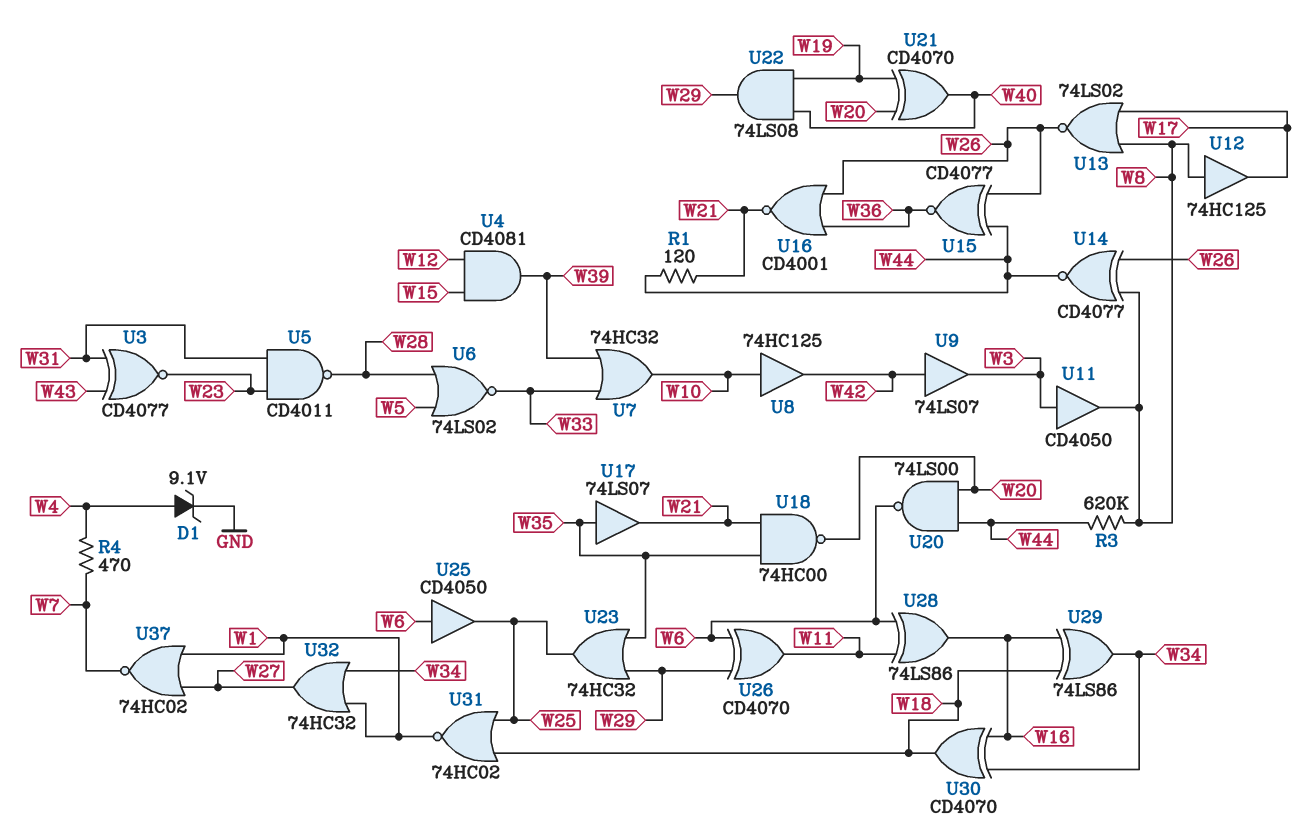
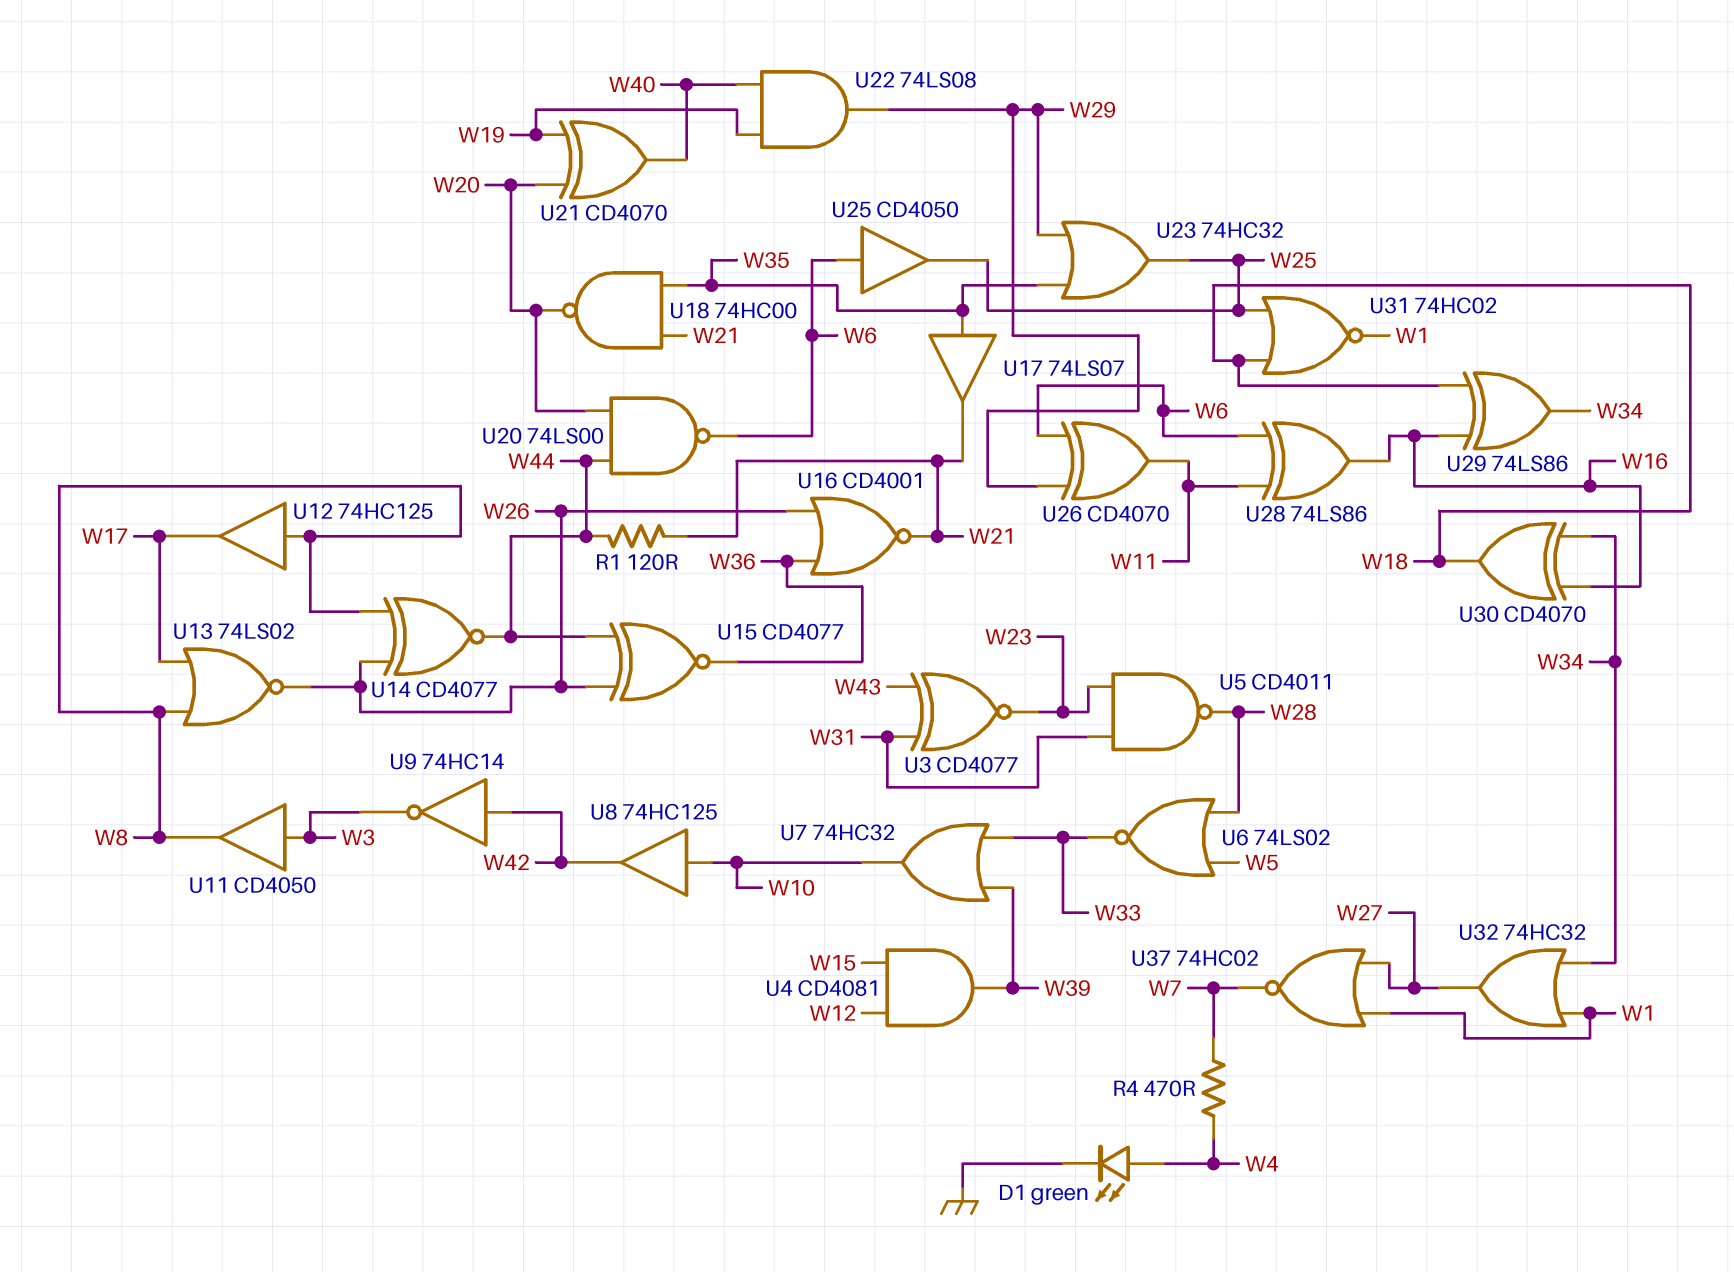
D1: zener 9.1V (A W4, K GND) -> LED green (A W4, K GND)
R3: 620k (W8, W44) -> none
U9: buffer 74LS07 (in W42, out W3) -> NOT 74HC14 (in W42, out W3)

